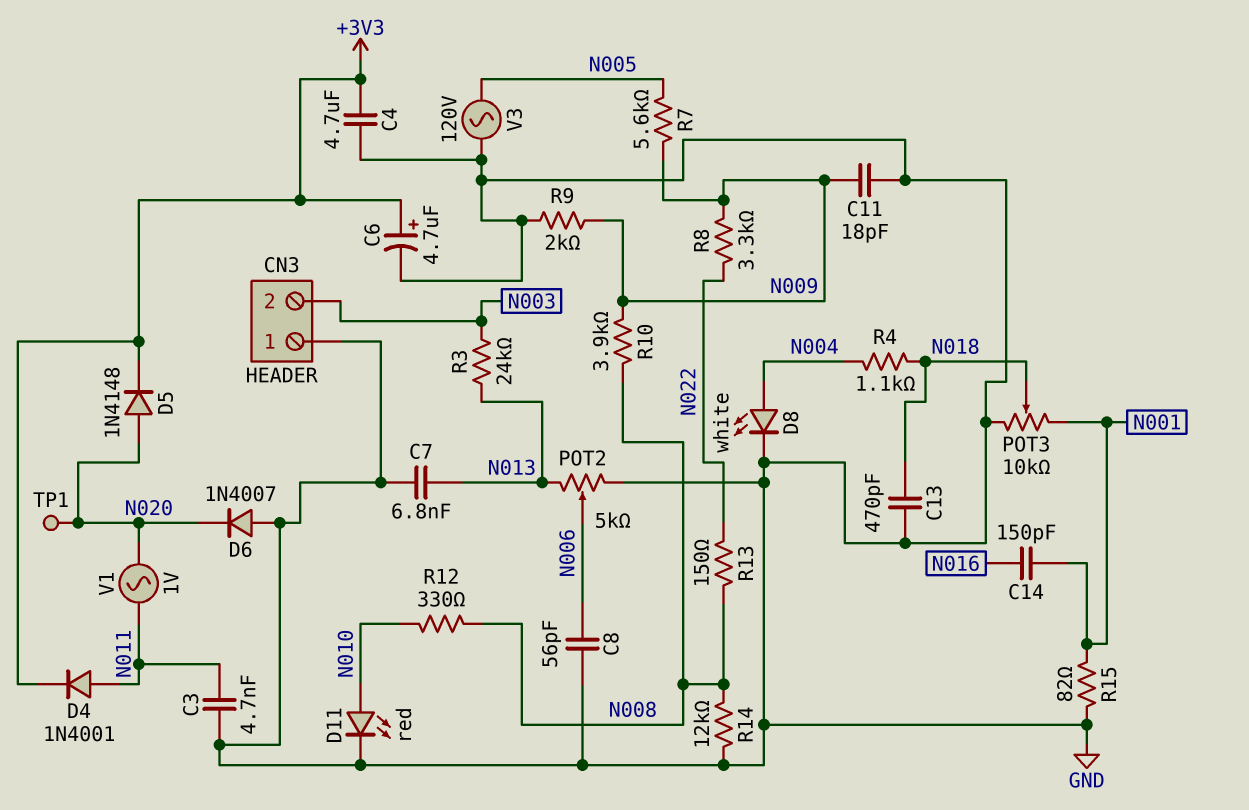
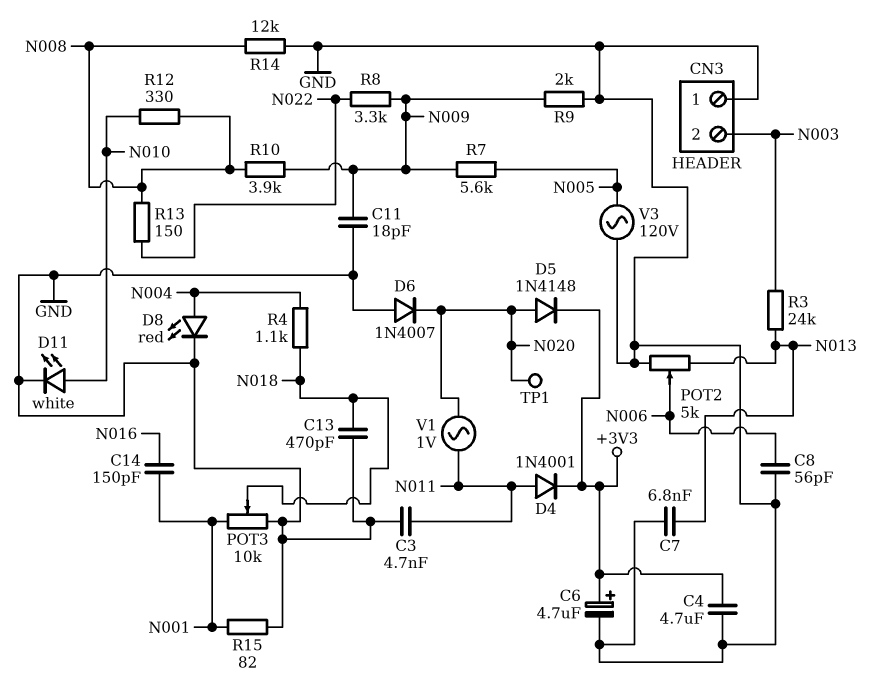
D8: LED white (A N004, K GND) -> LED red (A N004, K GND)
D11: LED red (A N010, K GND) -> LED white (A N010, K GND)

